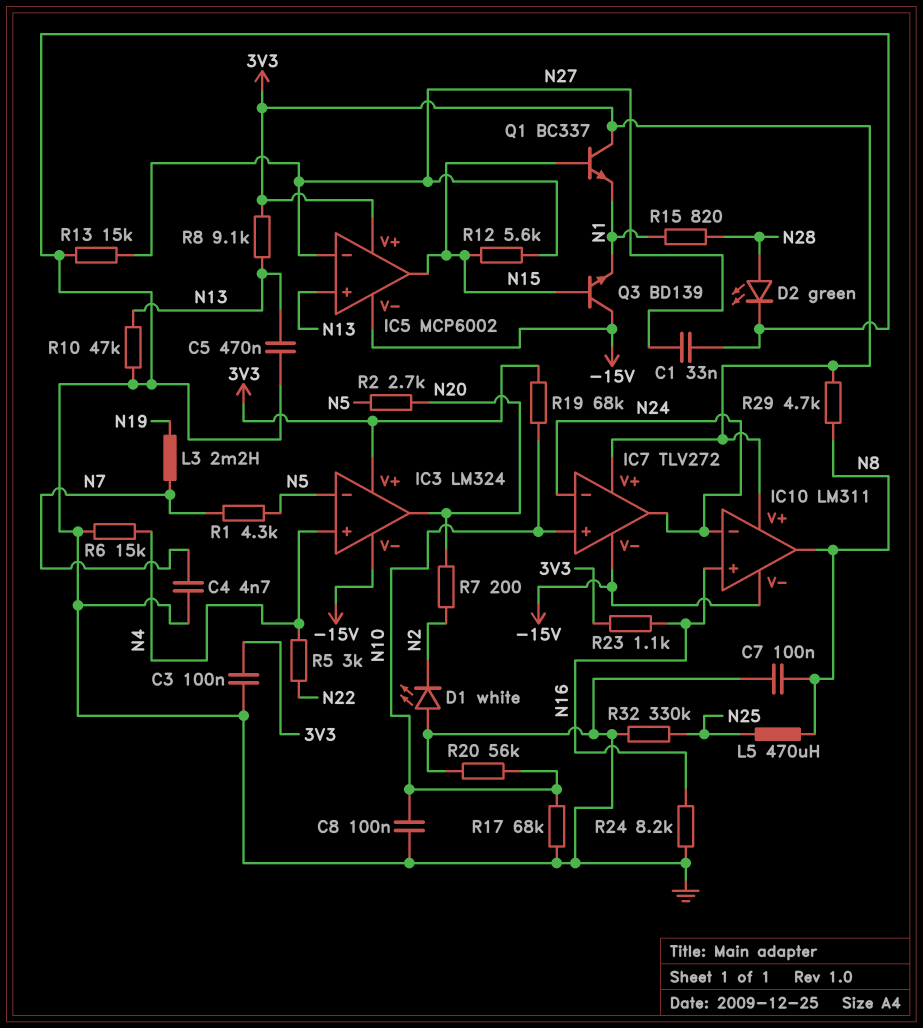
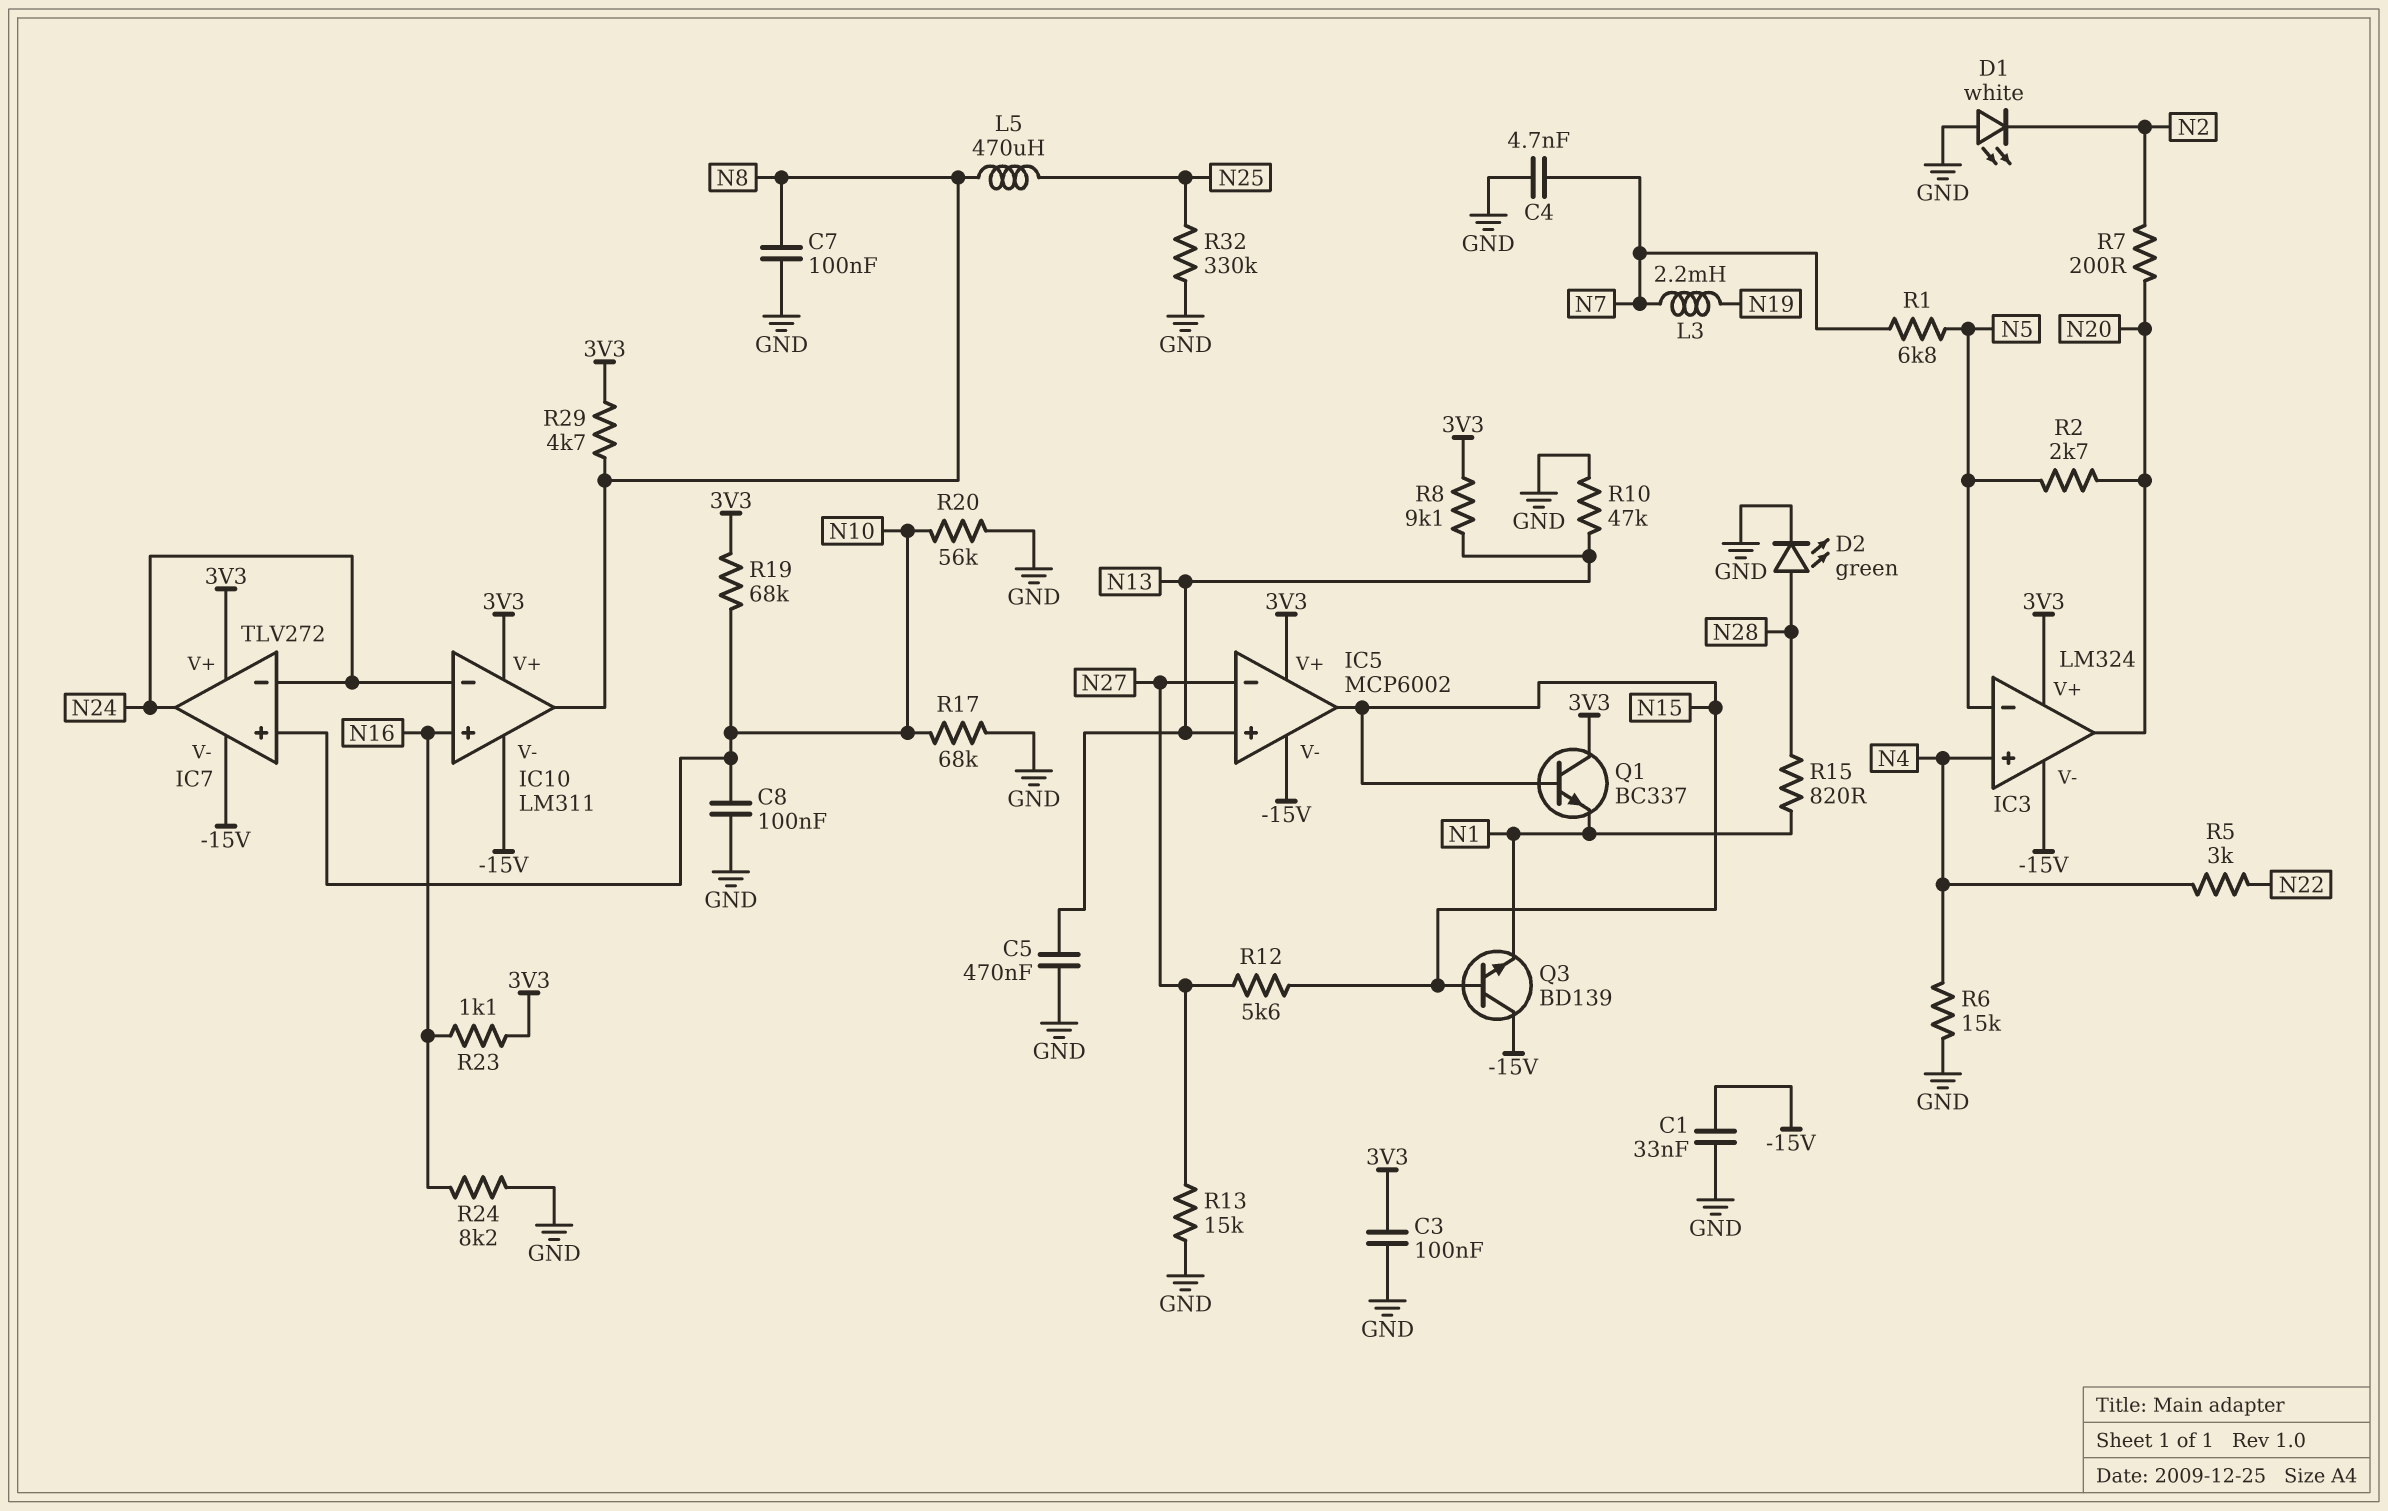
C1: 33nF (GND, N27) -> 33nF (-15V, GND)
R1: 4.3k (N5, N7) -> 6.8k (N5, N7)

